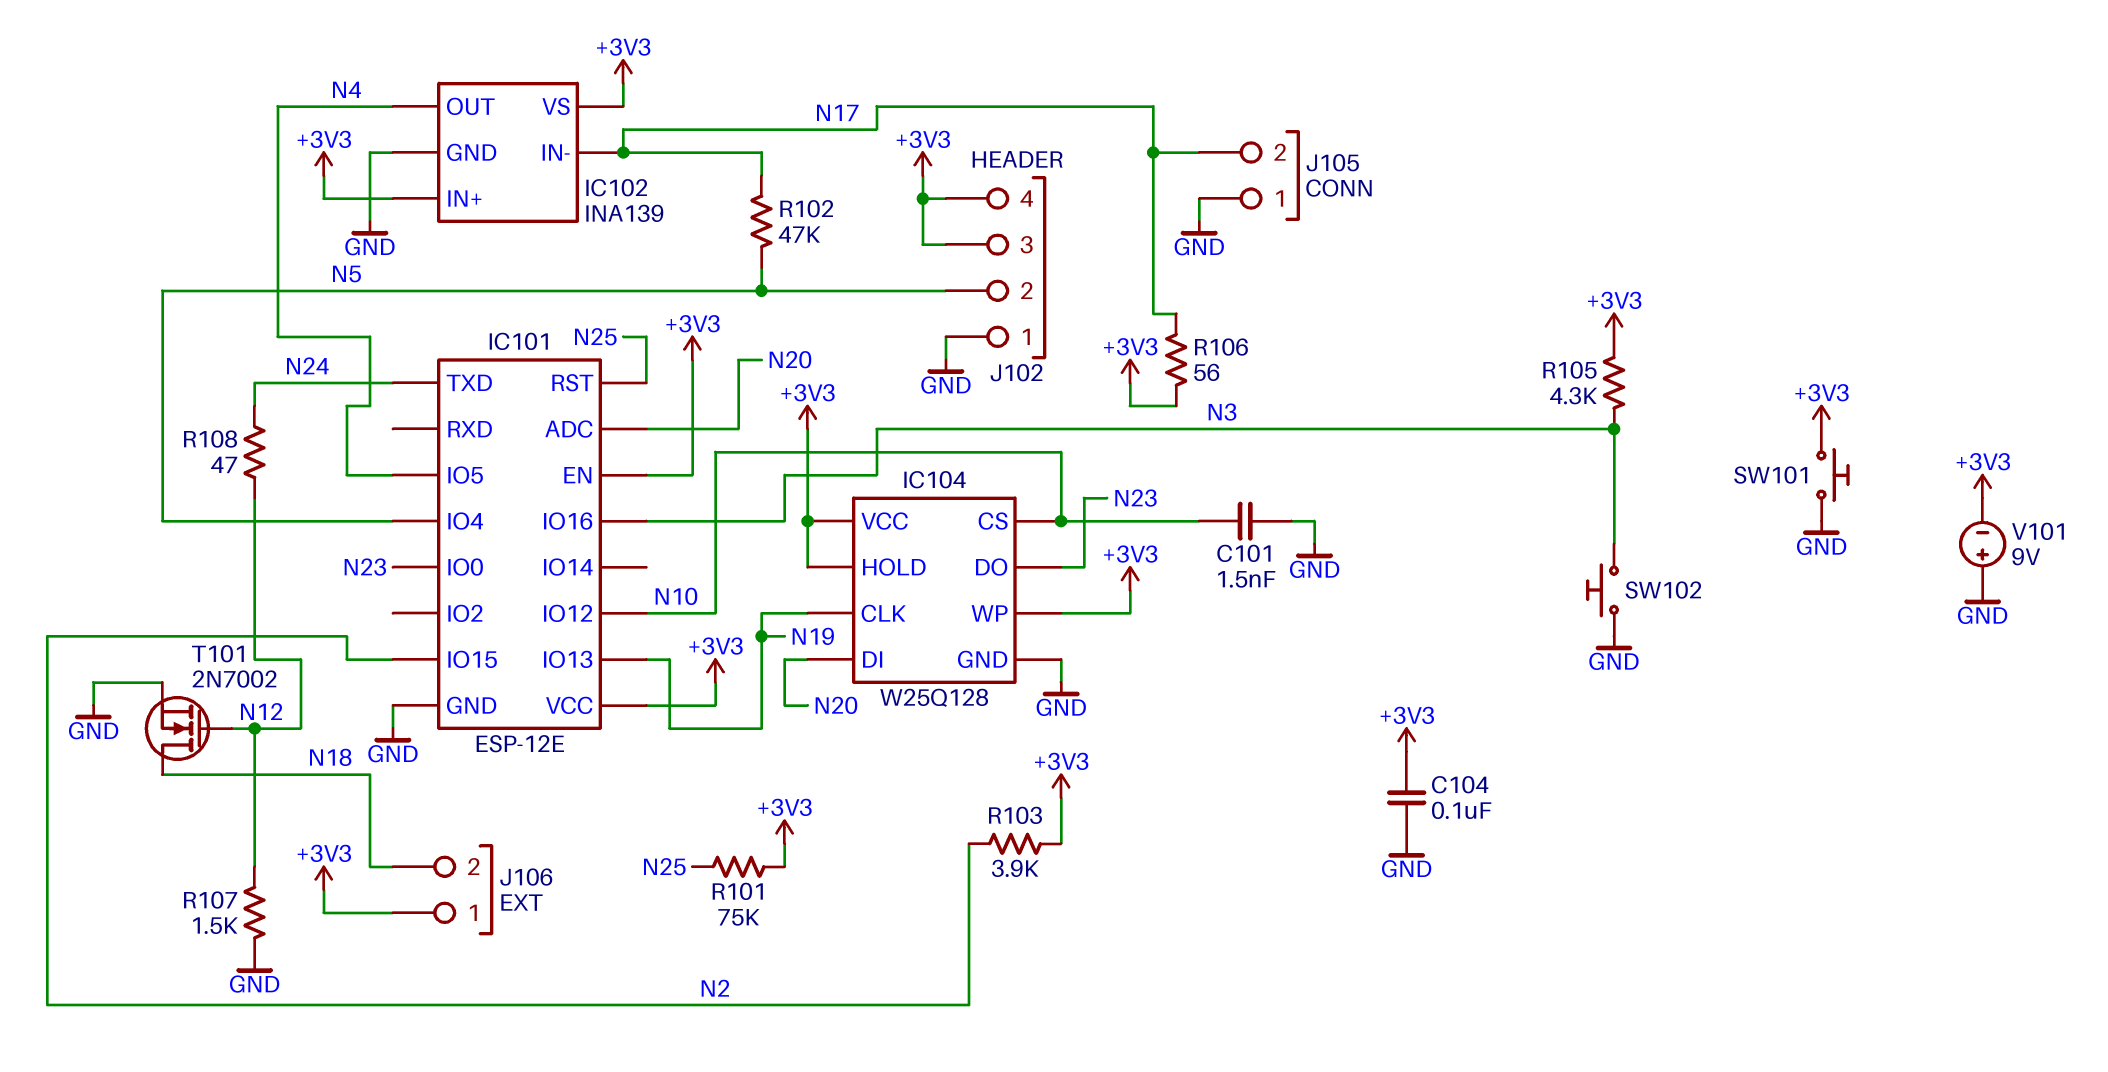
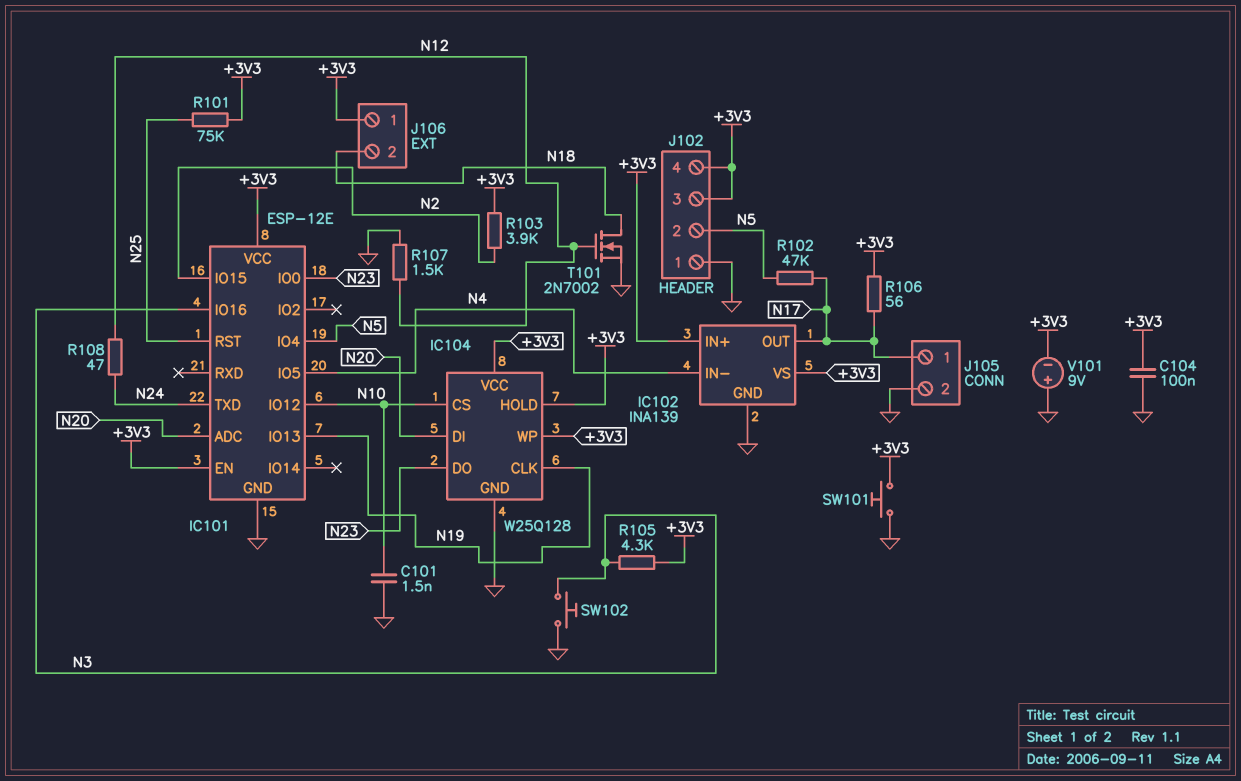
IC102 pin IN-: N17 -> N4
IC102 pin OUT: N4 -> N17
J105 pin 1: GND -> N17
J105 pin 2: N17 -> GND

